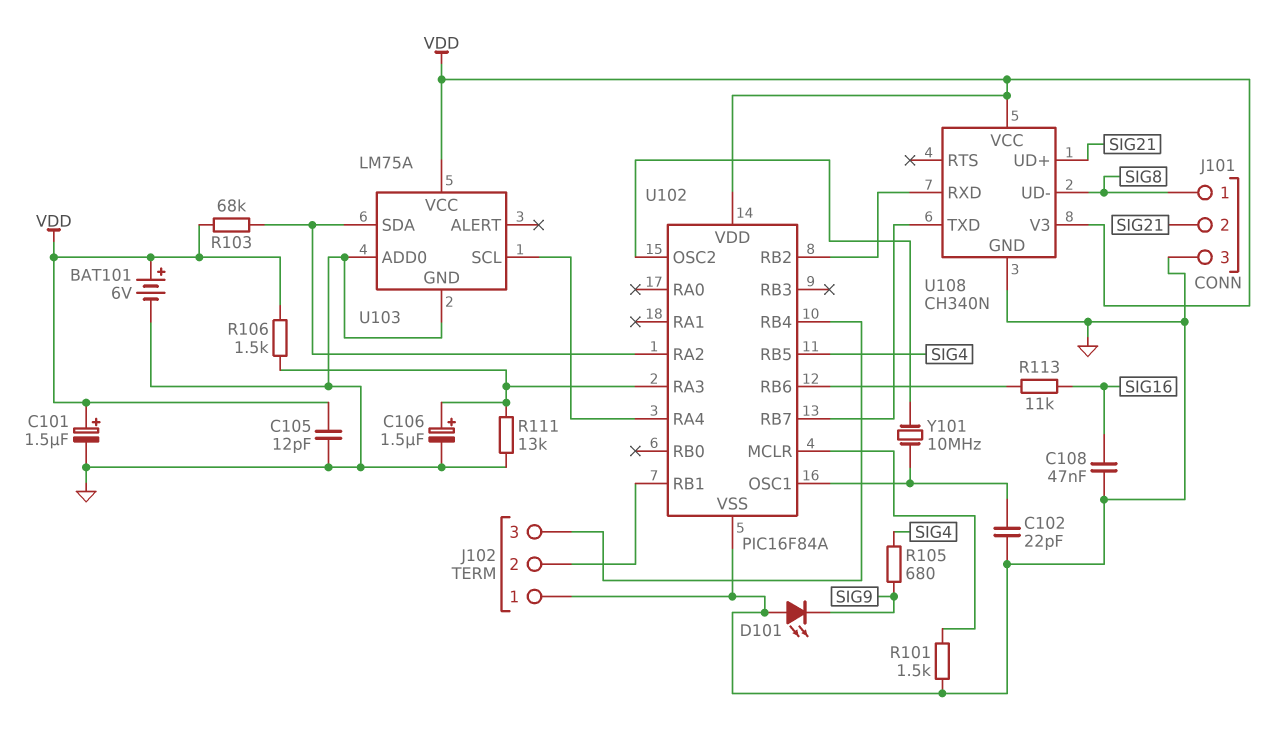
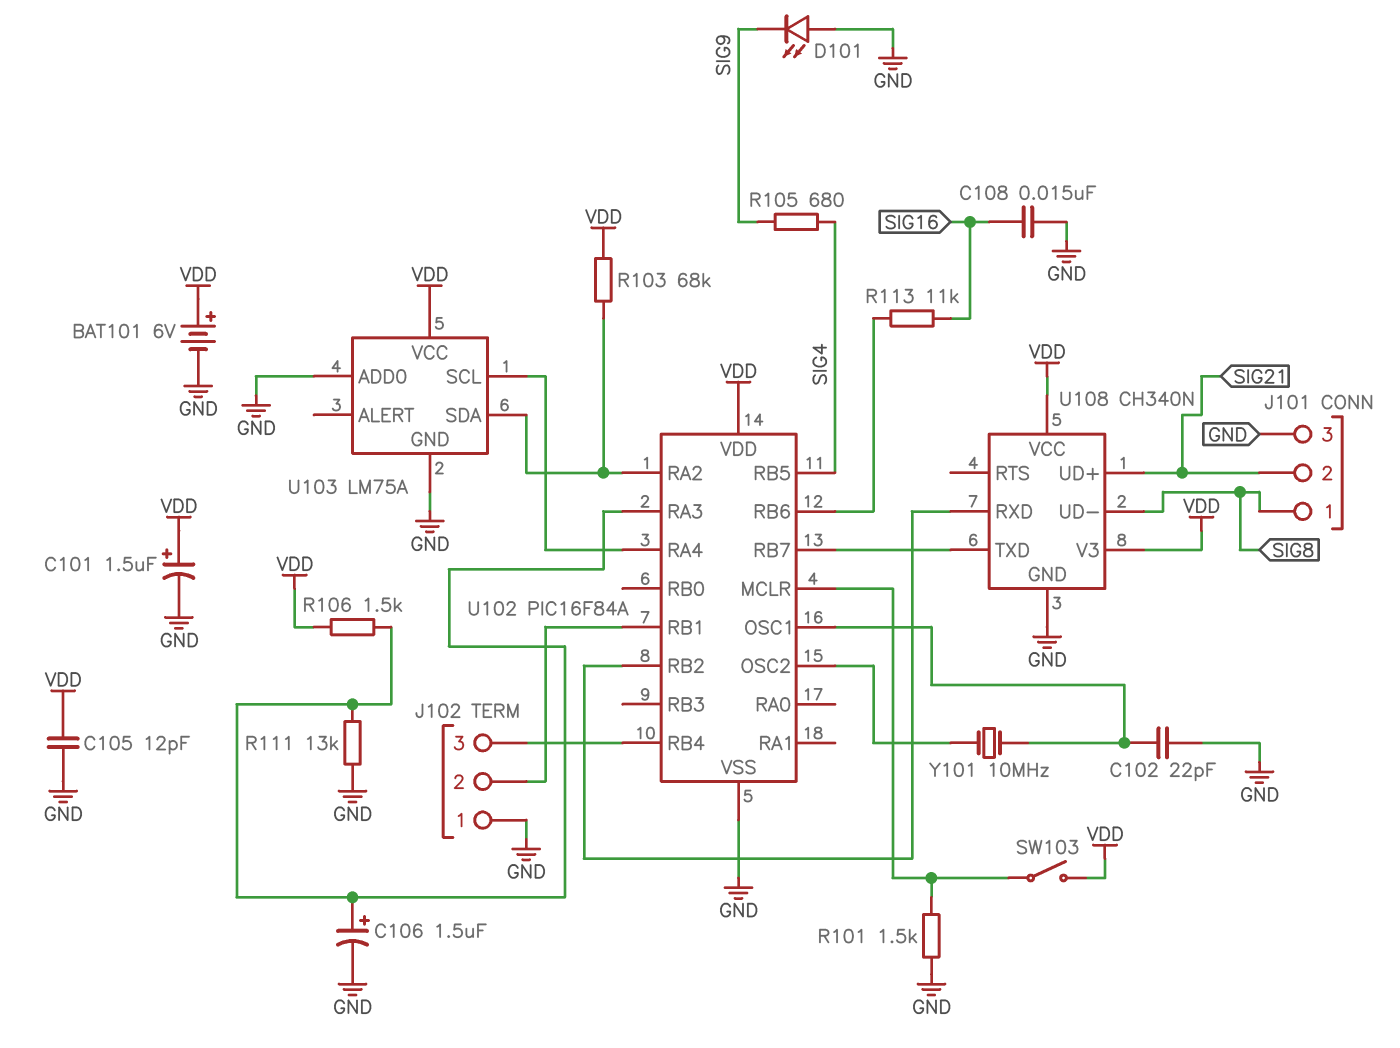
C108: 47nF (GND, SIG16) -> 15nF (GND, SIG16)
SW103: none -> switch (U102/MCLR, VDD)

